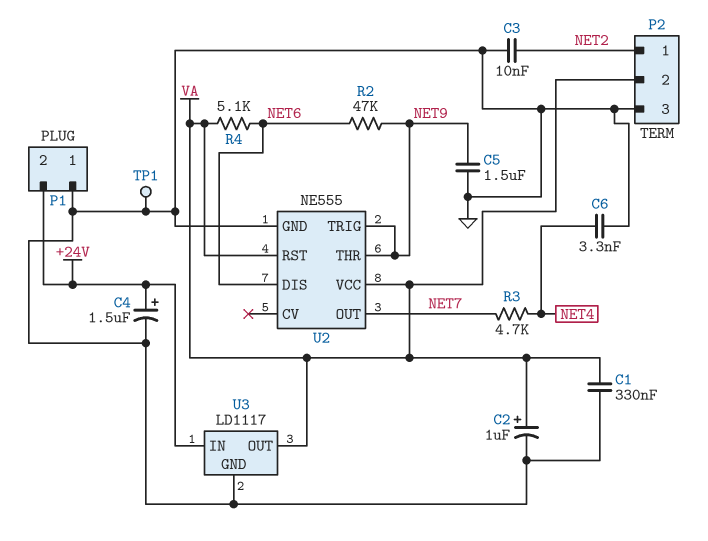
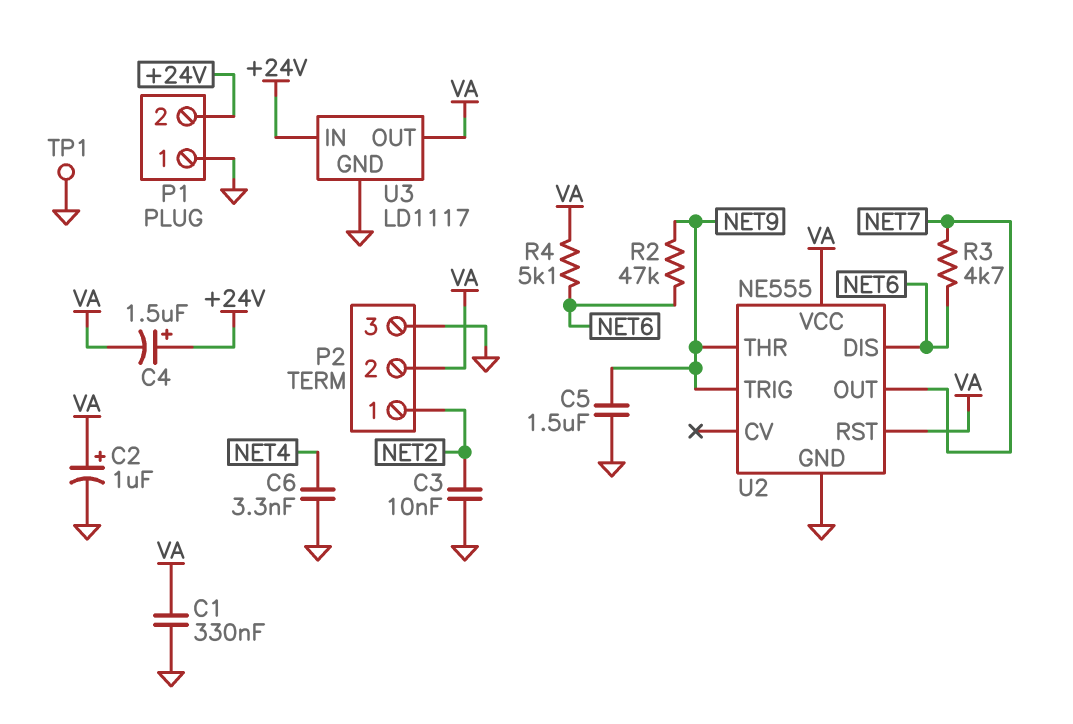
C4: 1.5uF (plus +24V, minus GND) -> 1.5uF (plus +24V, minus VA)
R3: 4.7k (NET4, NET7) -> 4.7k (NET6, NET7)

